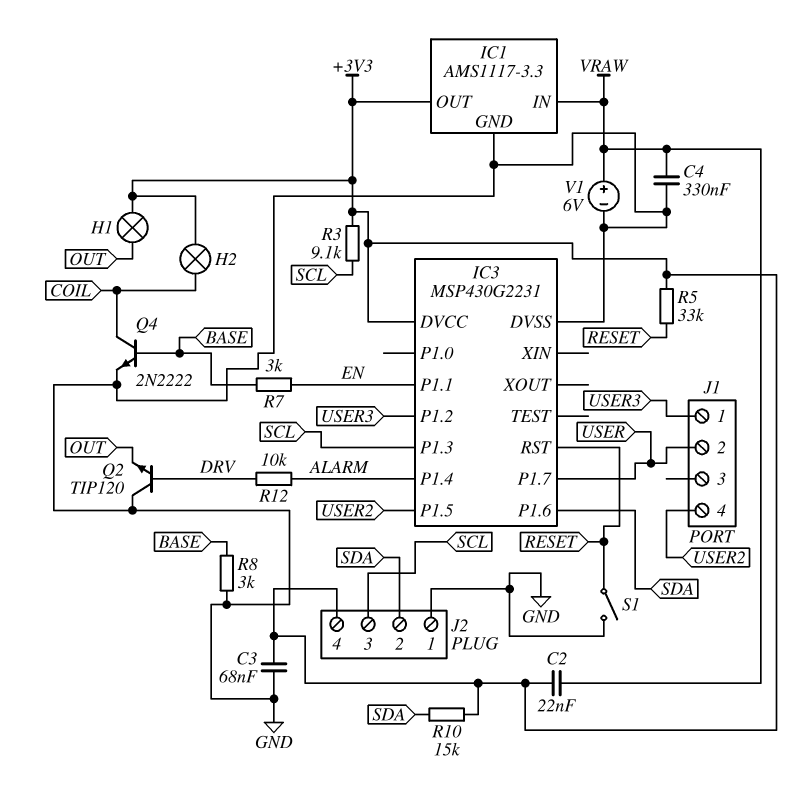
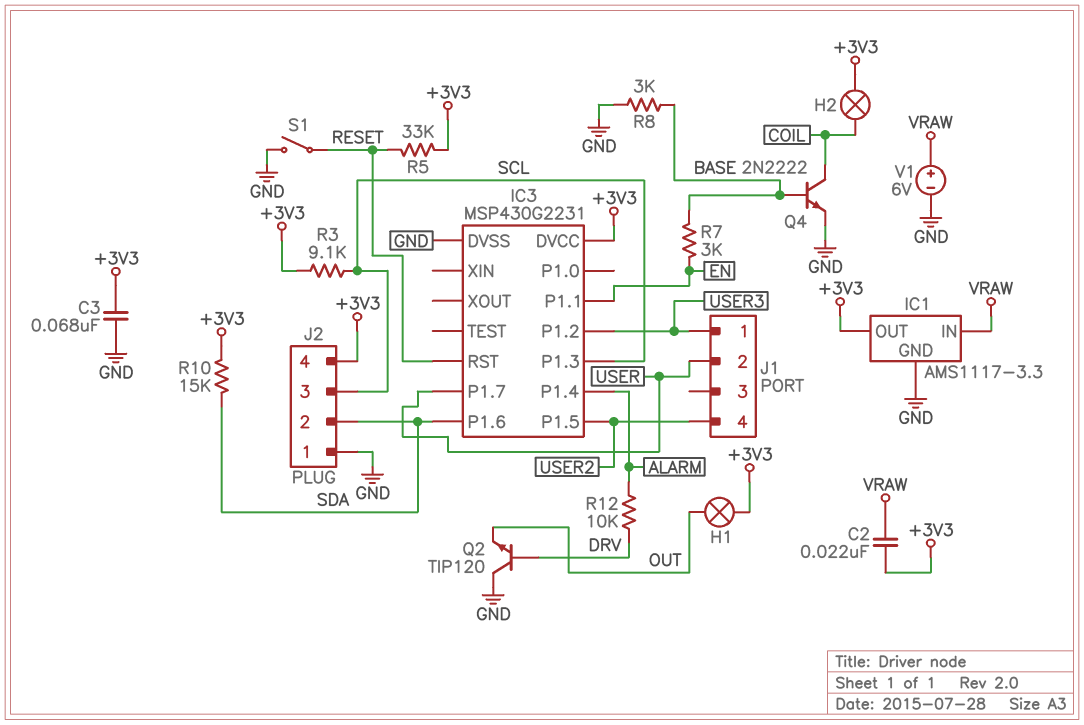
C4: 330nF (GND, VRAW) -> none

